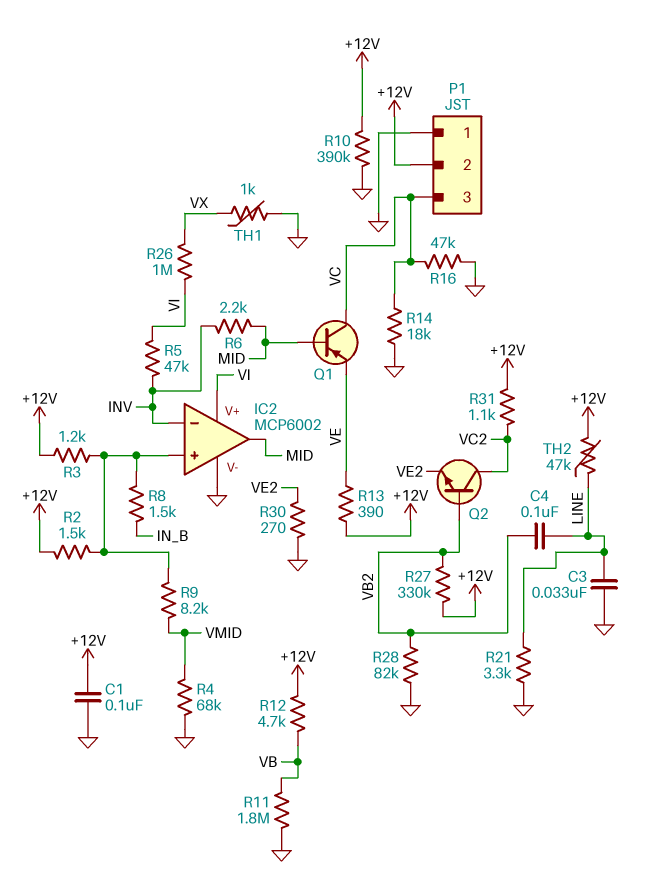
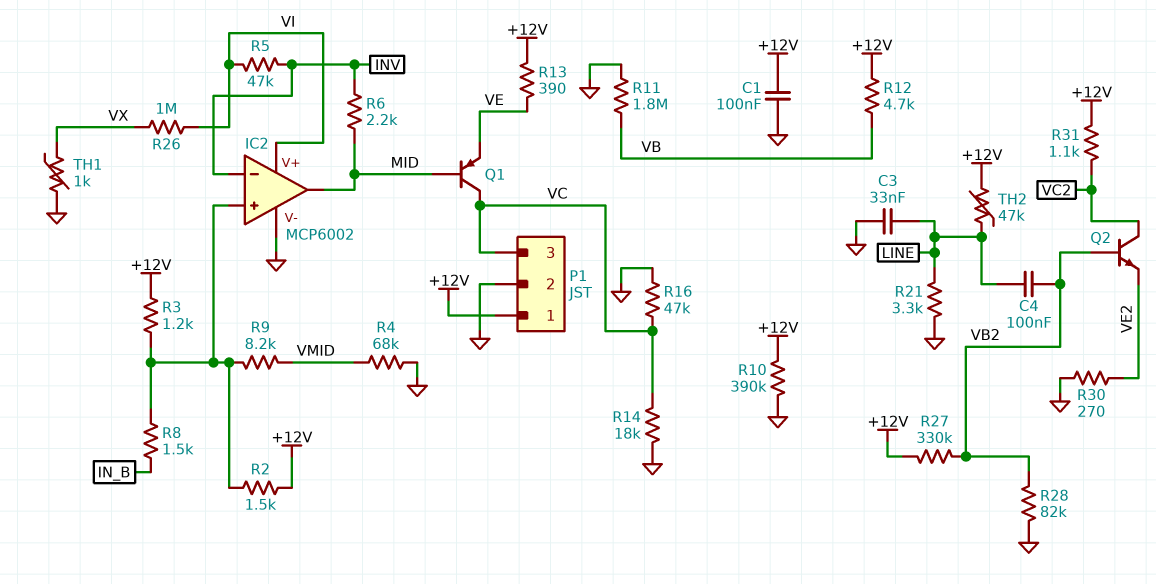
P1 pin 1: GND -> +12V
P1 pin 2: +12V -> GND

